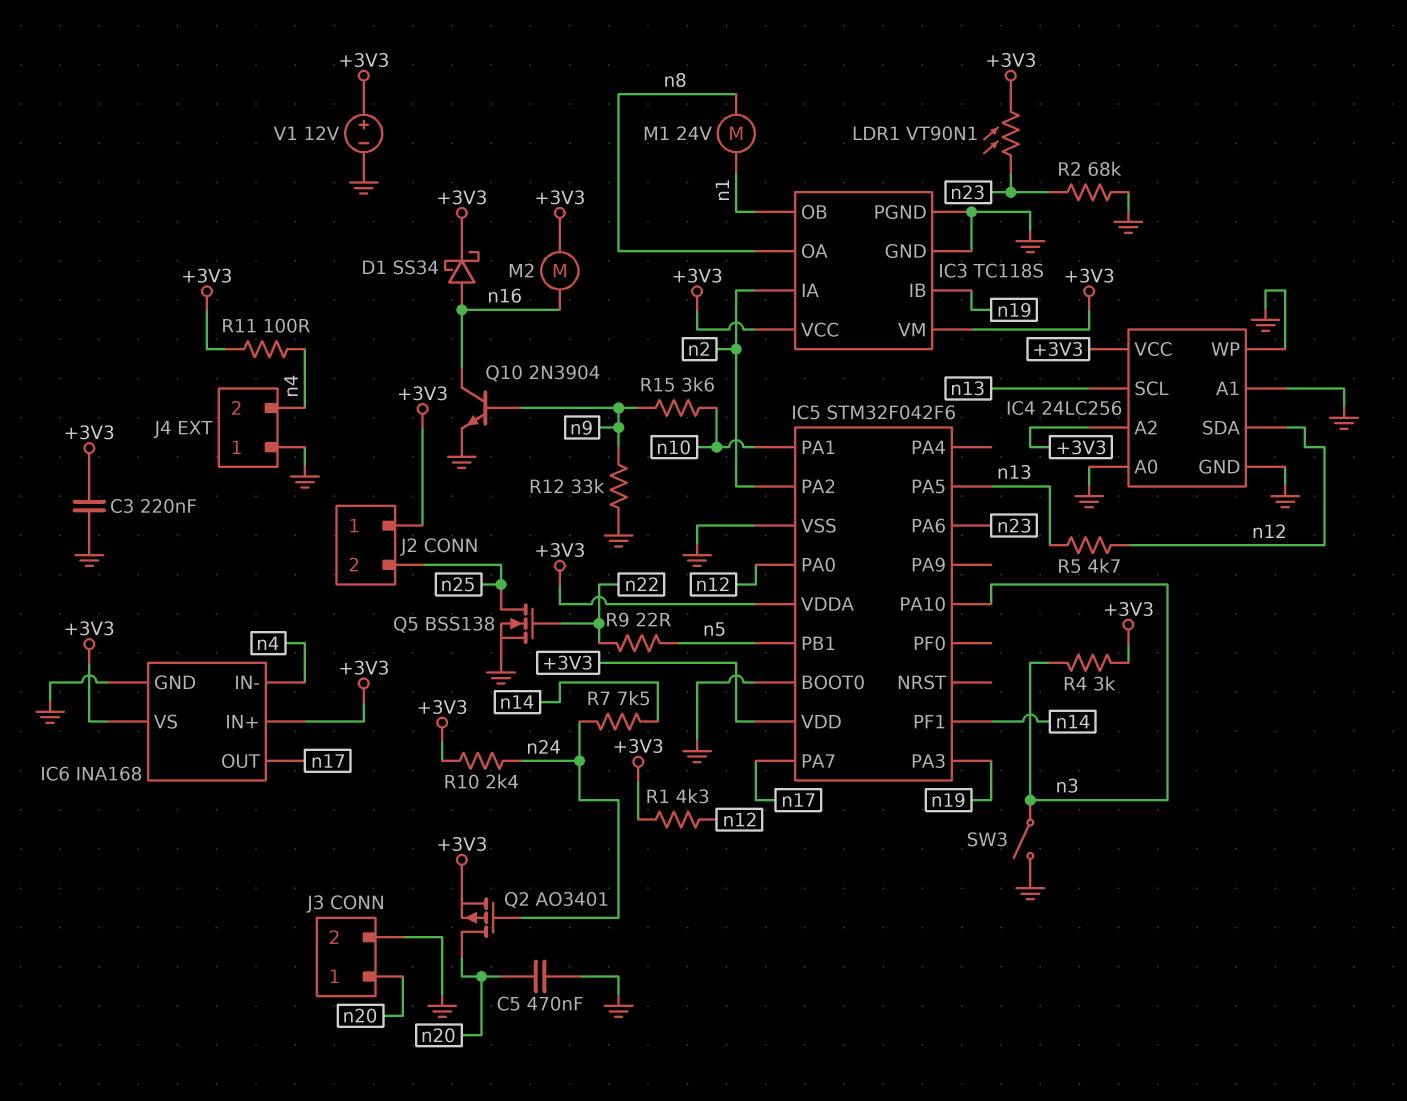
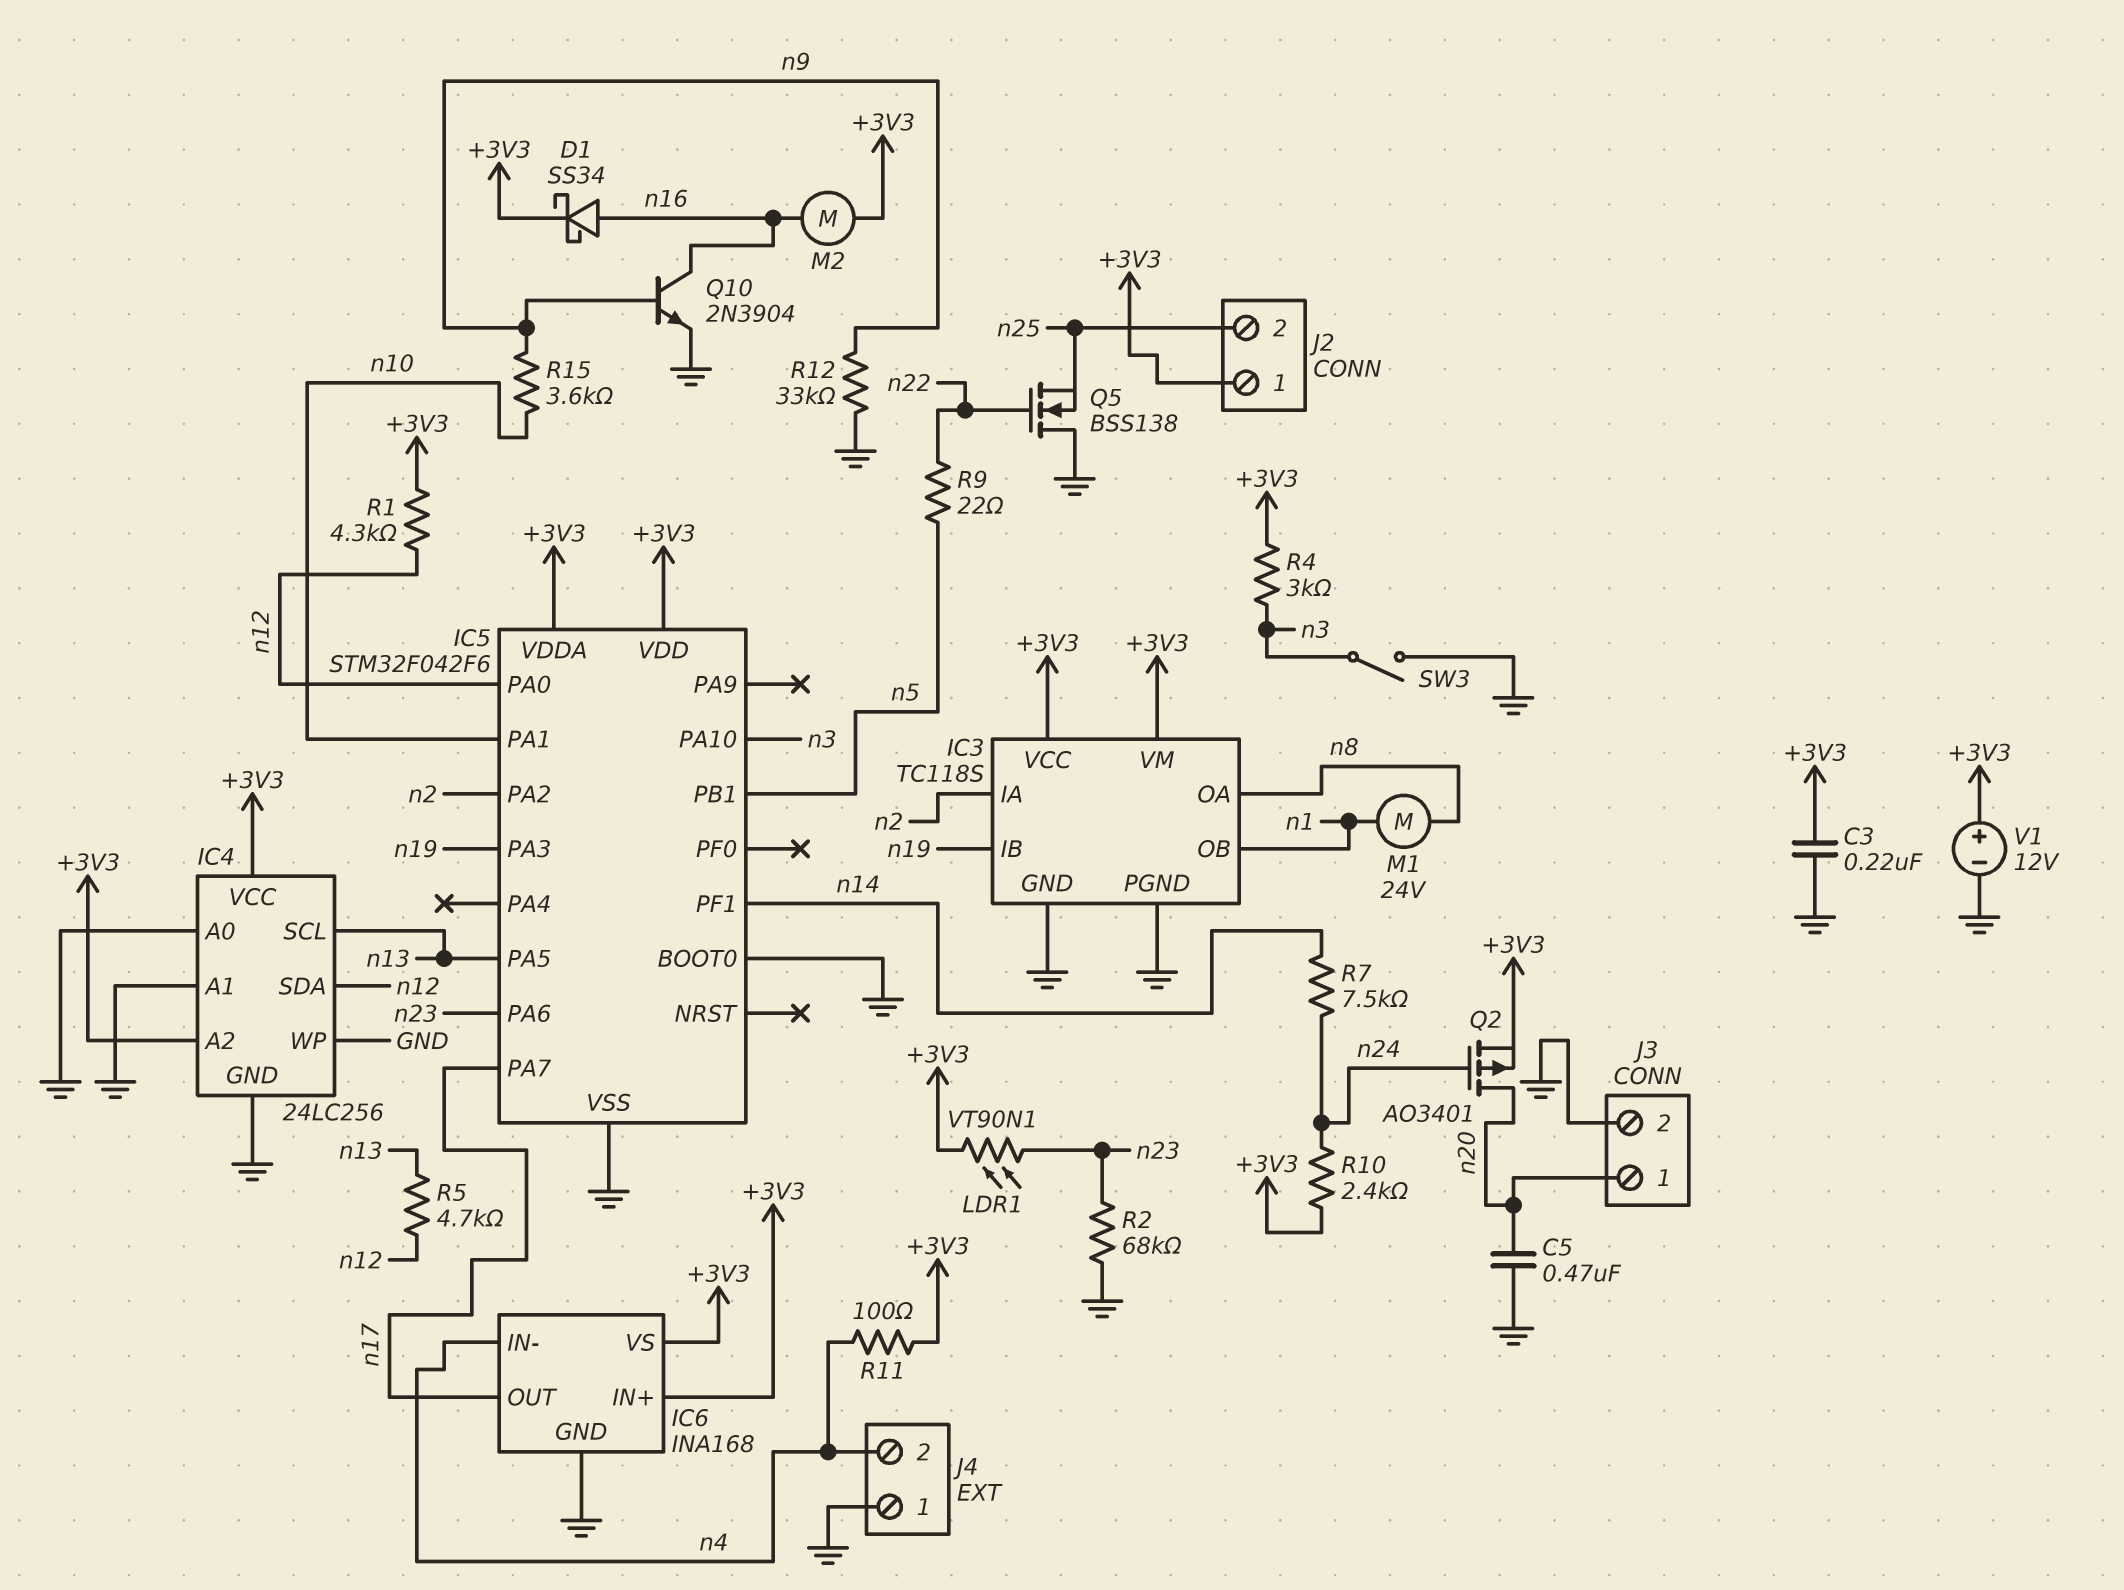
Q5: NMOS BSS138 (G n22, D n25, S GND) -> NMOS BSS138 (G n22, D GND, S n25)

